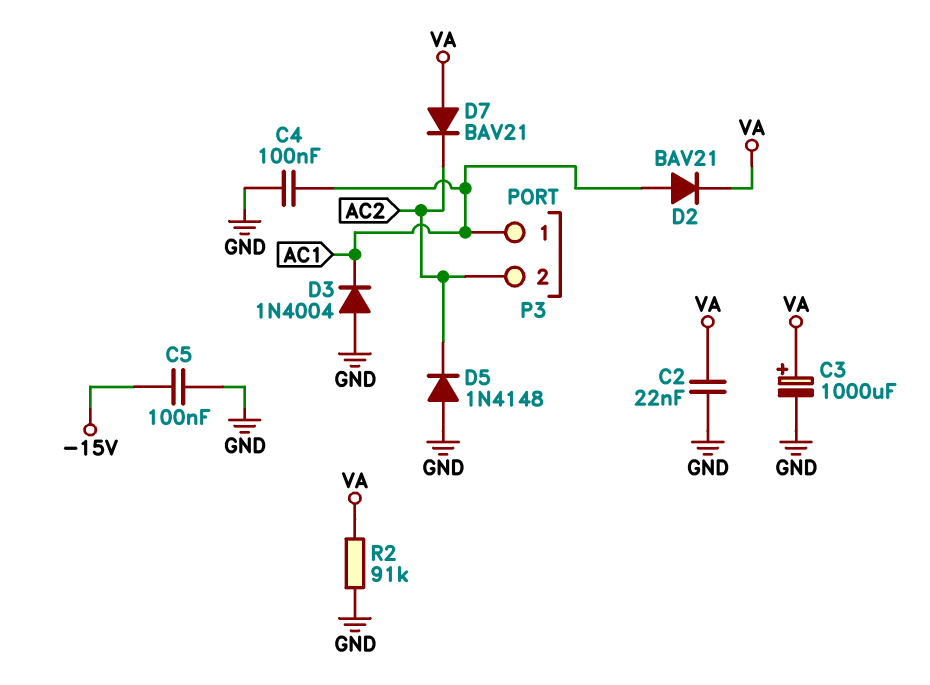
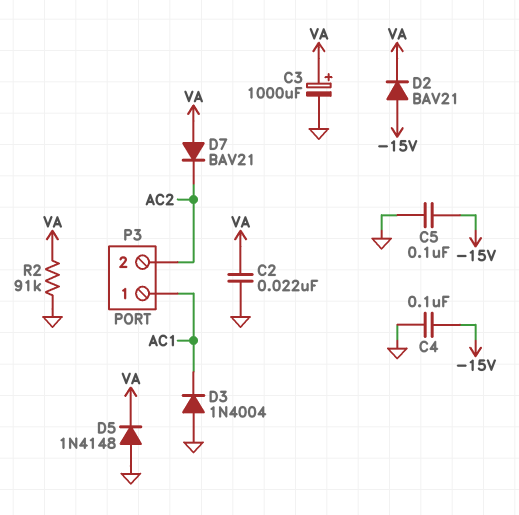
C4: 100nF (AC1, GND) -> 100nF (-15V, GND)
D2: diode BAV21 (A AC1, K VA) -> diode BAV21 (A -15V, K VA)
D5: diode 1N4148 (A GND, K AC2) -> diode 1N4148 (A GND, K VA)

